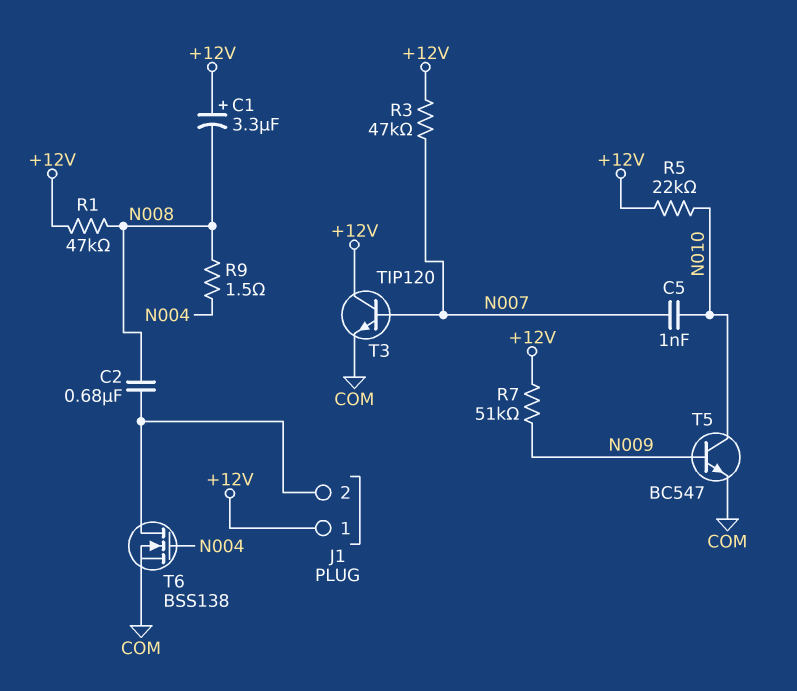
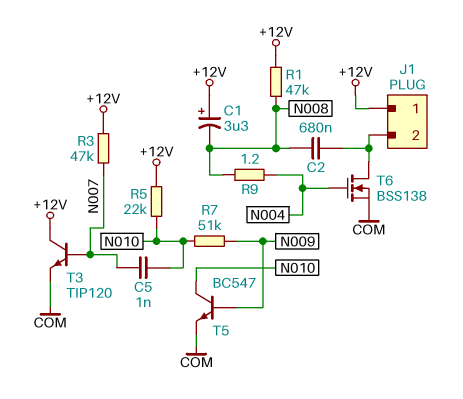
R7: 51k (+12V, N009) -> 51k (N009, N010)
R9: 1.5 (N004, N008) -> 1.2 (N004, N008)

